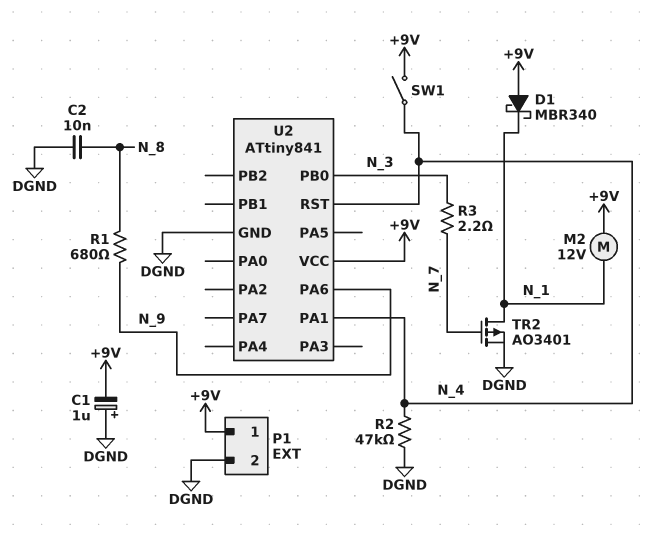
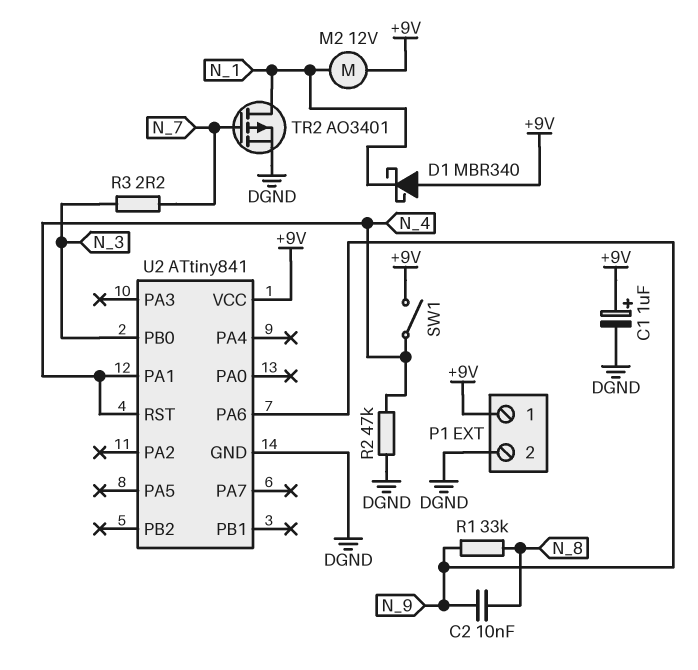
C1: 1uF (plus DGND, minus +9V) -> 1uF (plus +9V, minus DGND)
C2: 10nF (DGND, N_8) -> 10nF (N_8, N_9)
R1: 680 (N_8, N_9) -> 33k (N_8, N_9)

